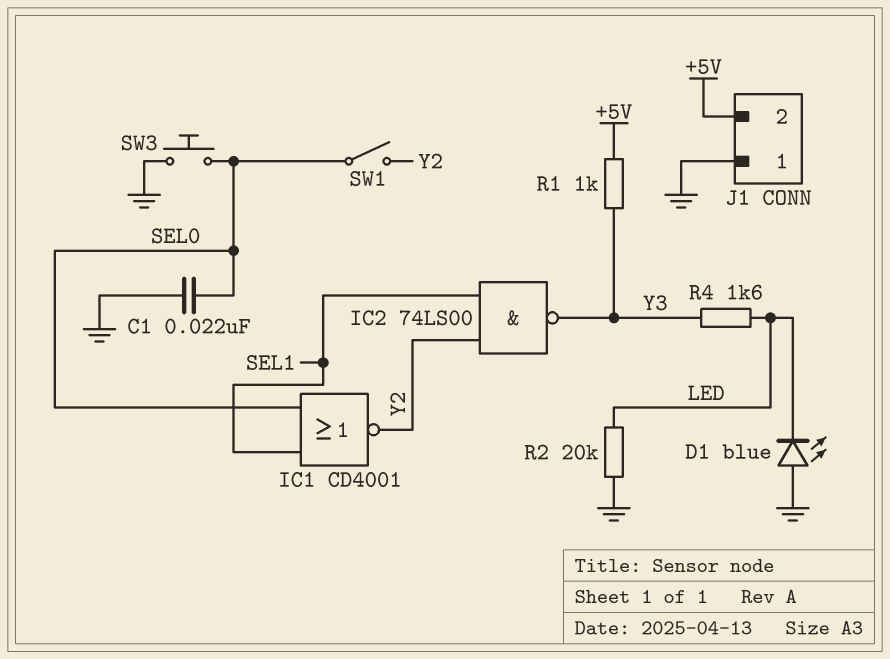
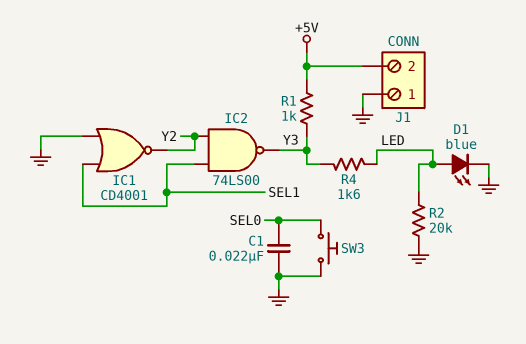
D1: LED blue (A GND, K LED) -> LED blue (A LED, K GND)
IC1: NOR CD4001 (in SEL0, in SEL1, out Y2) -> NOR CD4001 (in GND, in SEL1, out Y2)
SW1: switch (SEL0, Y2) -> none

